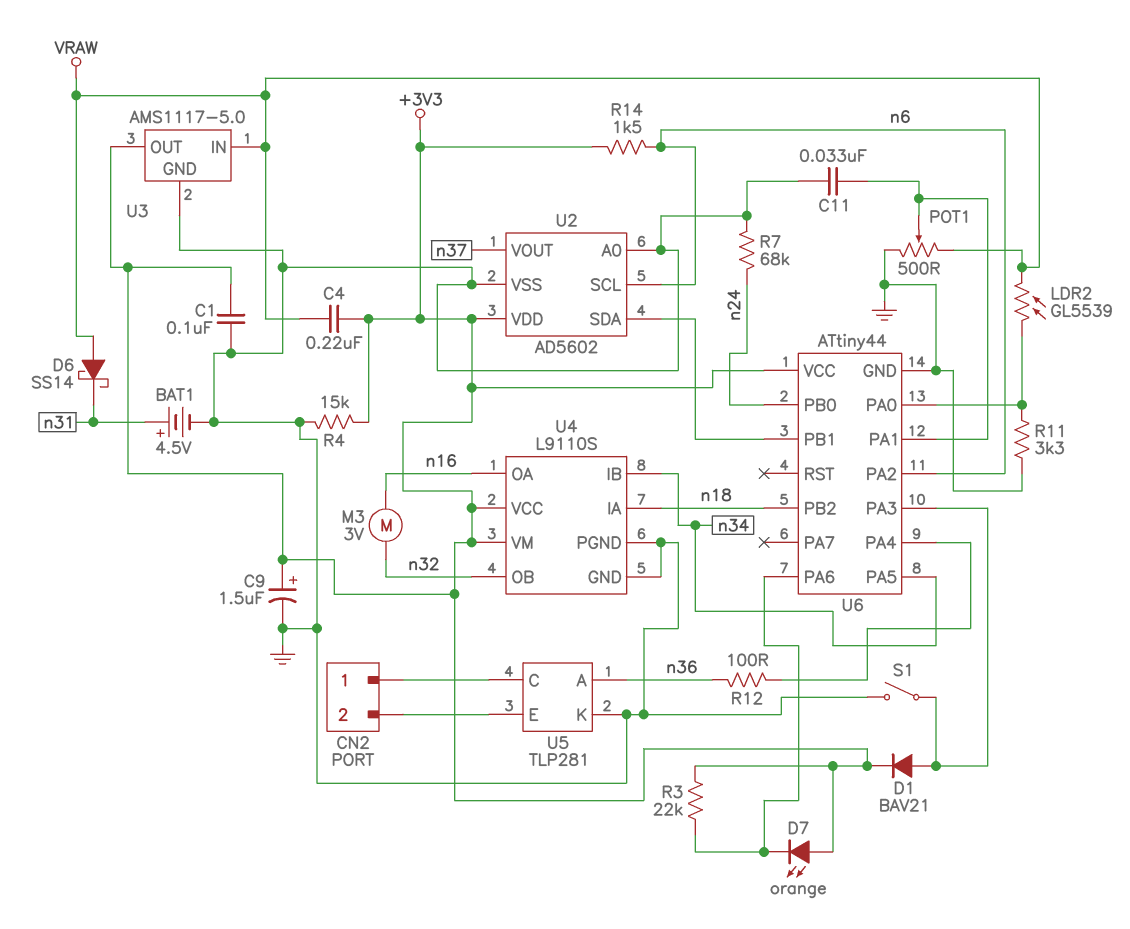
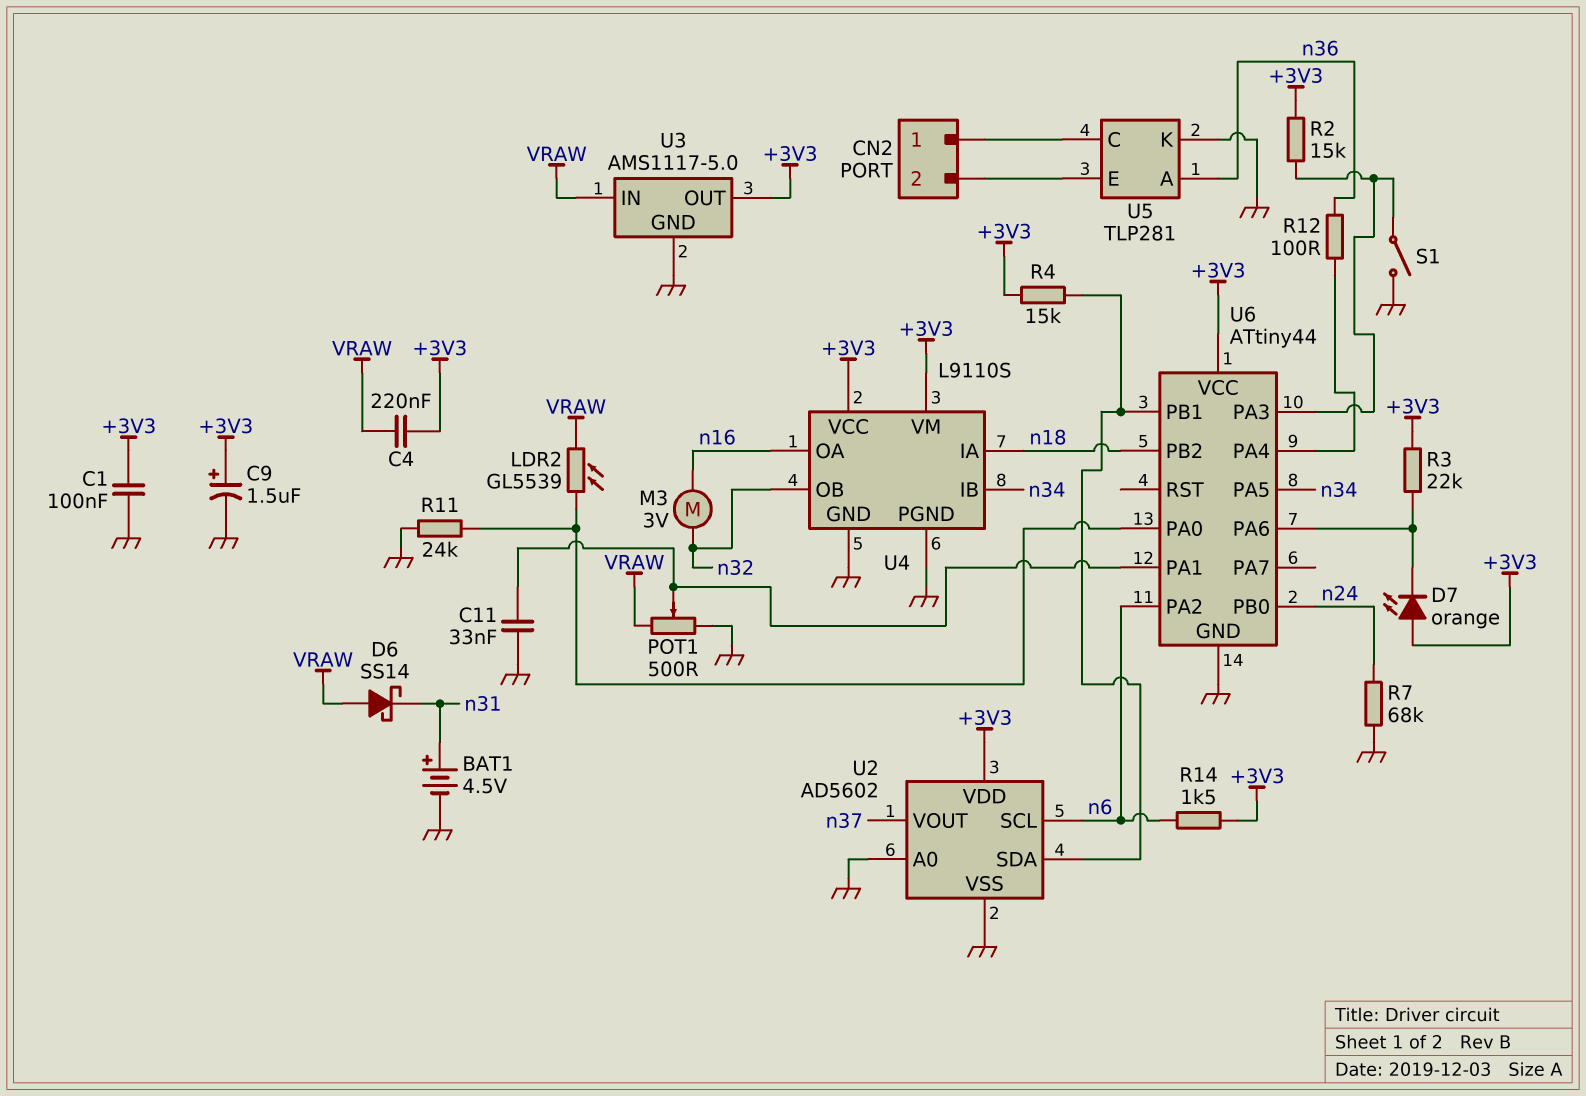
D1: diode BAV21 (A U6/PA3, K +3V3) -> none
R2: none -> 15k (+3V3, U6/PA3)
R4: 15k (+3V3, GND) -> 15k (+3V3, U2/SDA)
R11: 3.3k (GND, U6/PA0) -> 24k (GND, U6/PA0)

